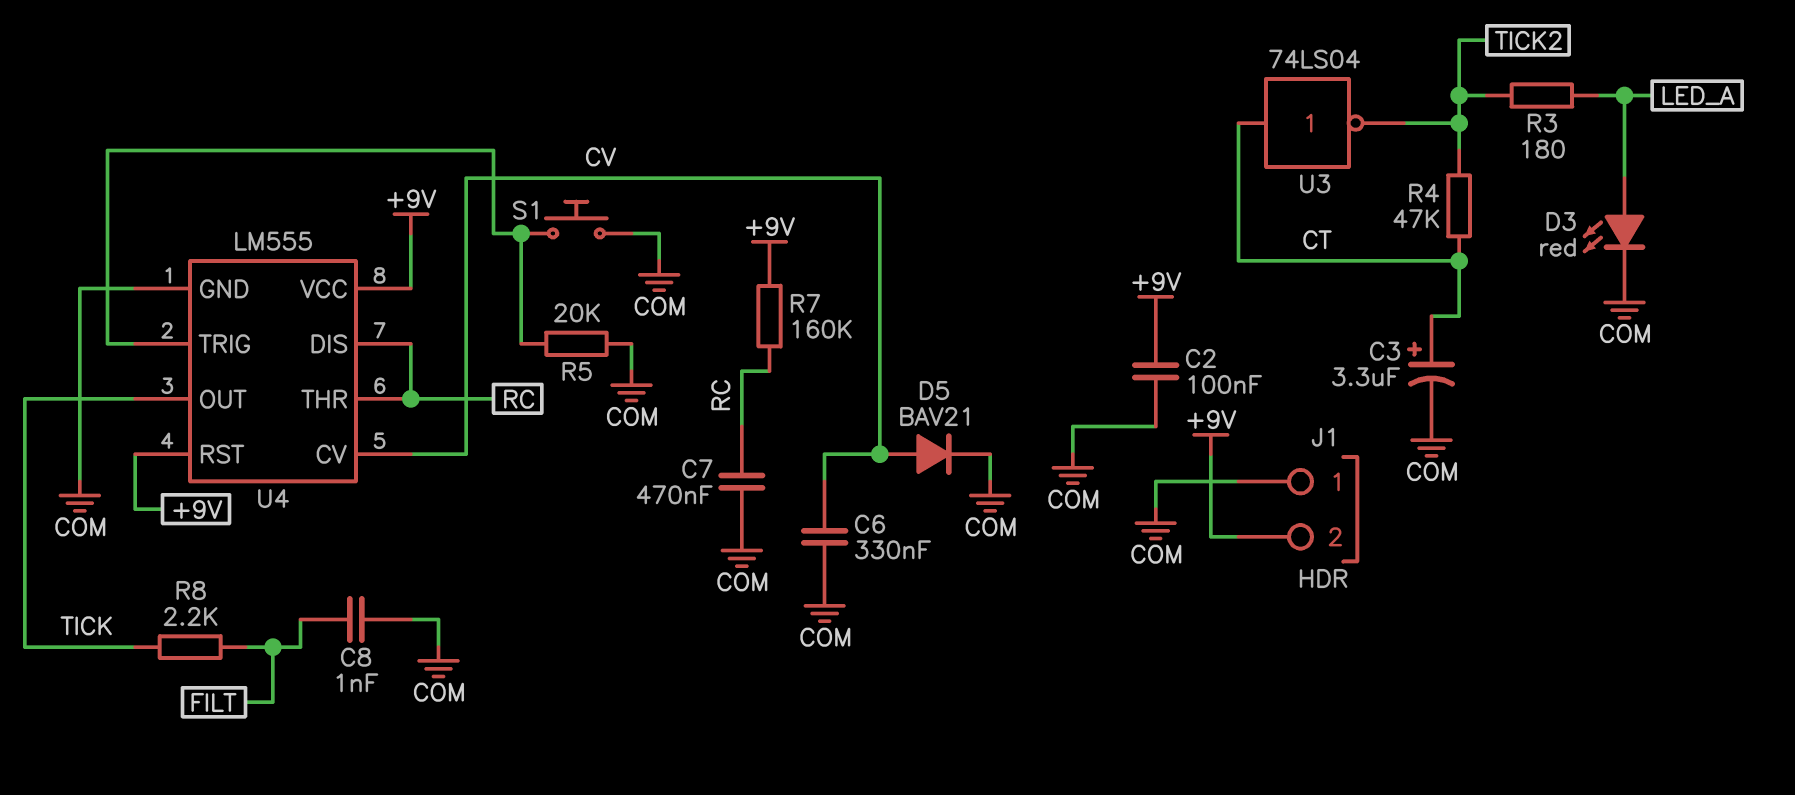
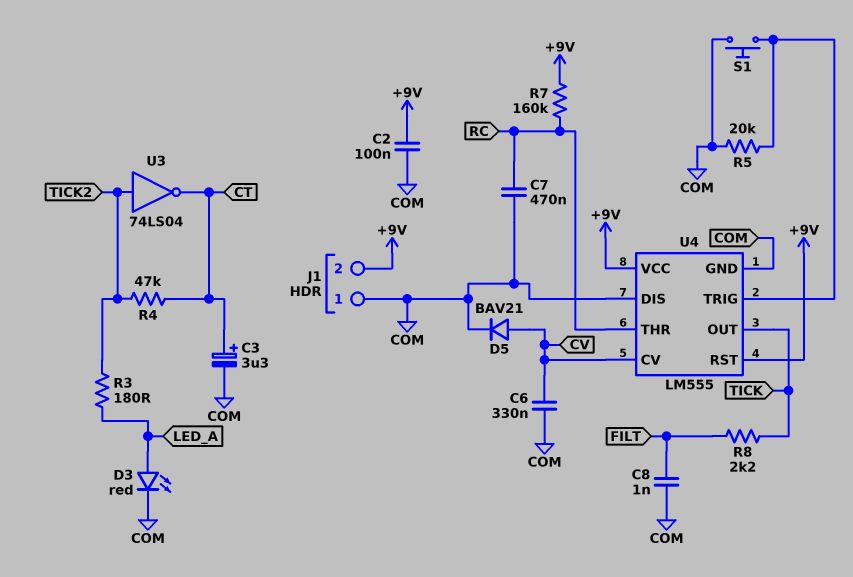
U3: NOT 74LS04 (in CT, out TICK2) -> NOT 74LS04 (in TICK2, out CT)
U4 pin DIS: RC -> COM

